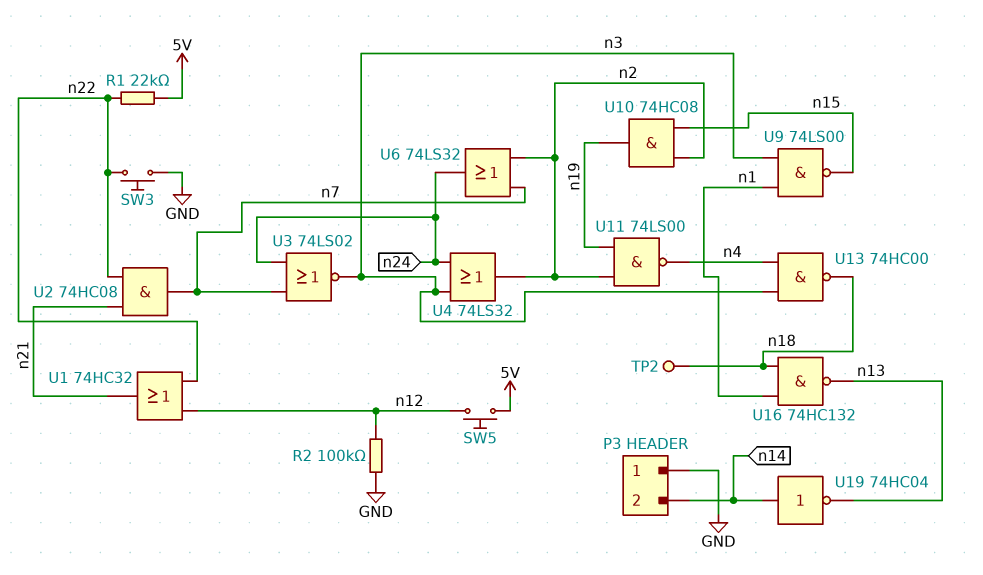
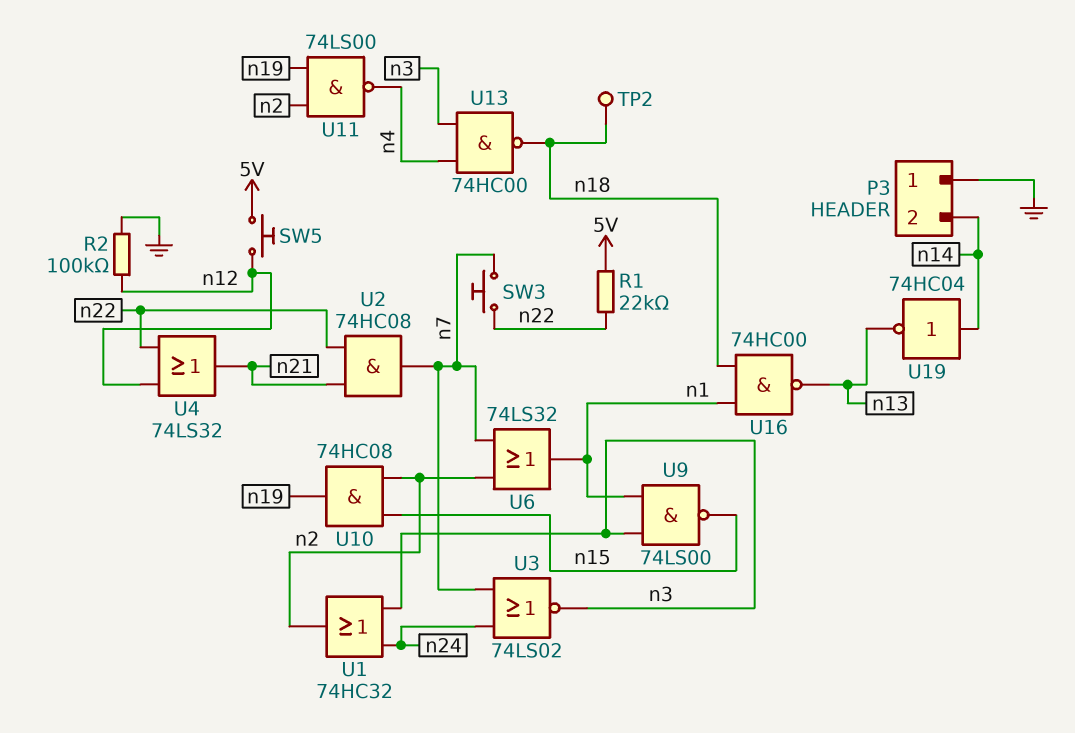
SW3: button (GND, n22) -> button (n7, n22)
U1: OR 74HC32 (in n12, in n22, out n21) -> OR 74HC32 (in n3, in n24, out n2)
U4: OR 74LS32 (in n3, in n24, out n2) -> OR 74LS32 (in n12, in n22, out n21)
U6: OR 74LS32 (in n2, in n7, out n24) -> OR 74LS32 (in n2, in n7, out n1)
U16: NAND 74HC132 (in n1, in n18, out n13) -> NAND 74HC00 (in n1, in n18, out n13)

